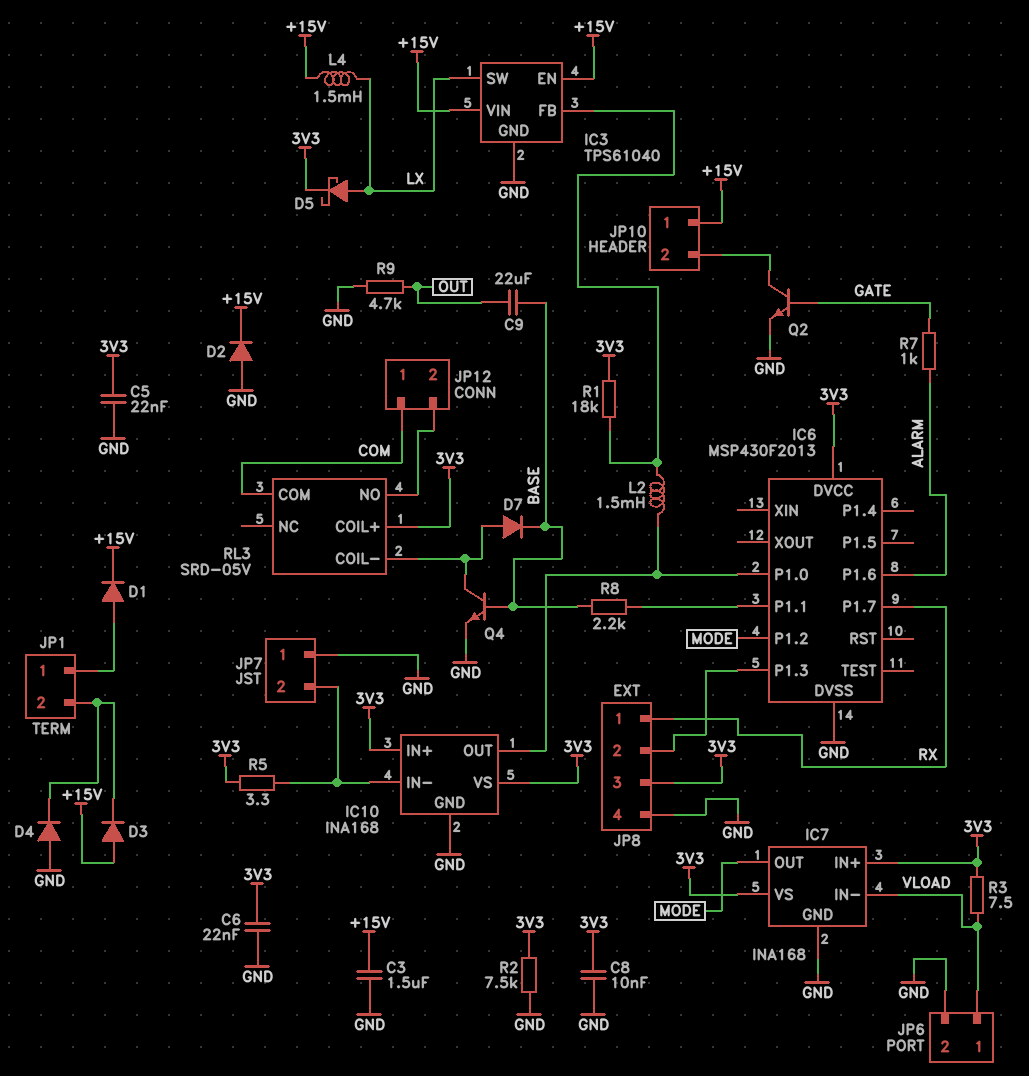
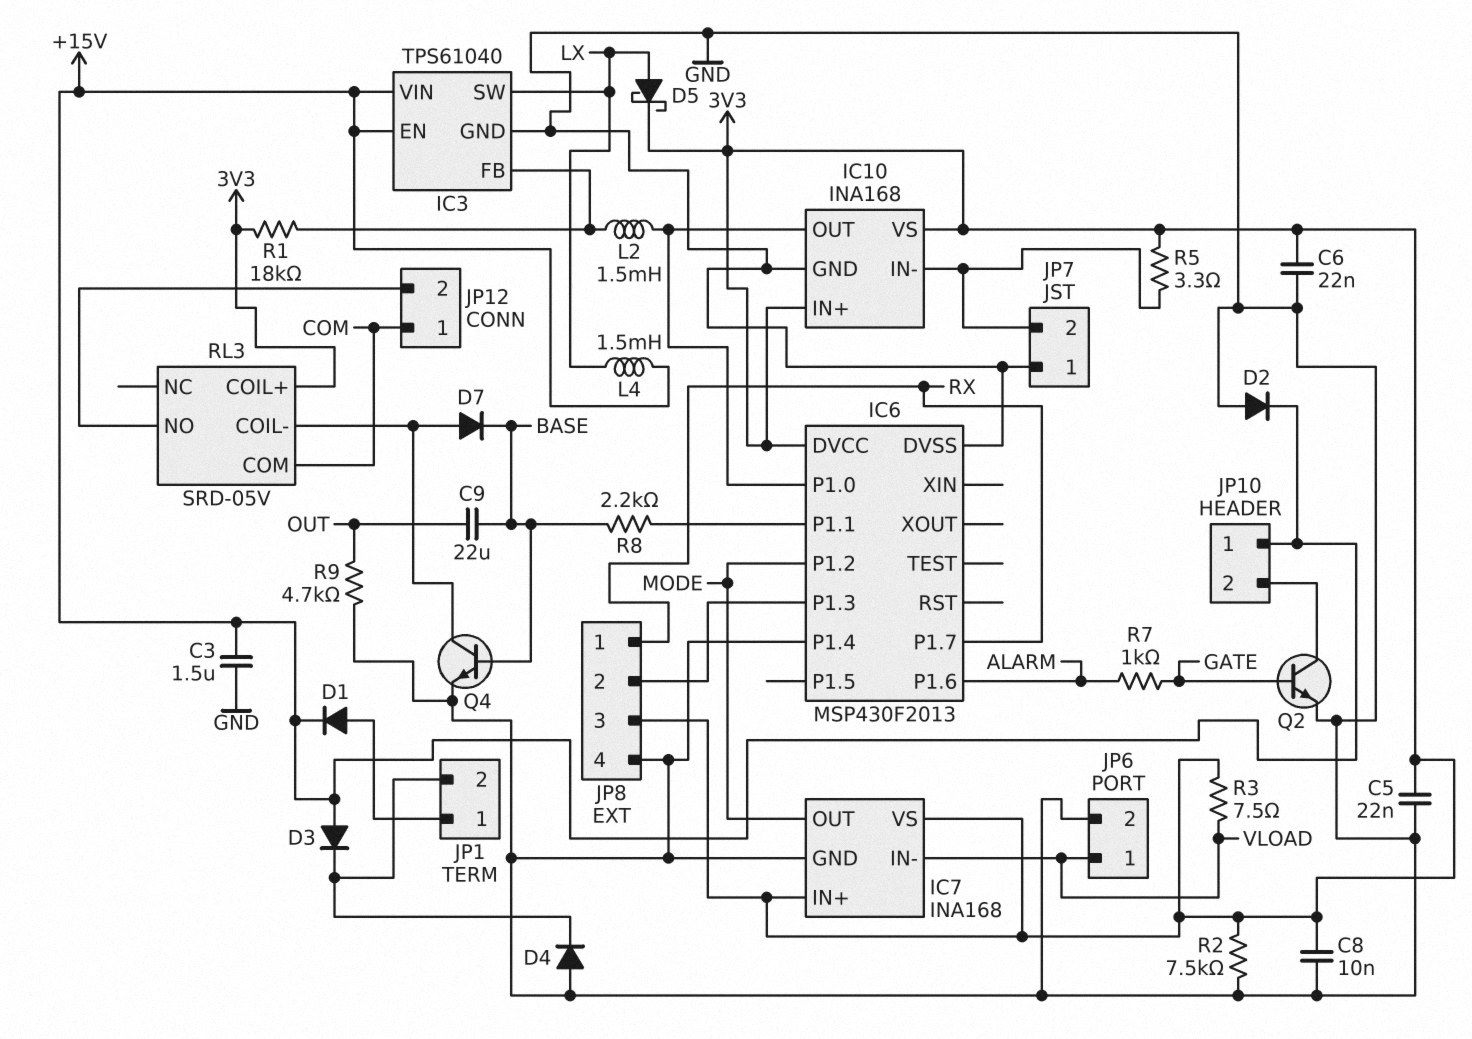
IC6 pin P1.4: none -> GND

